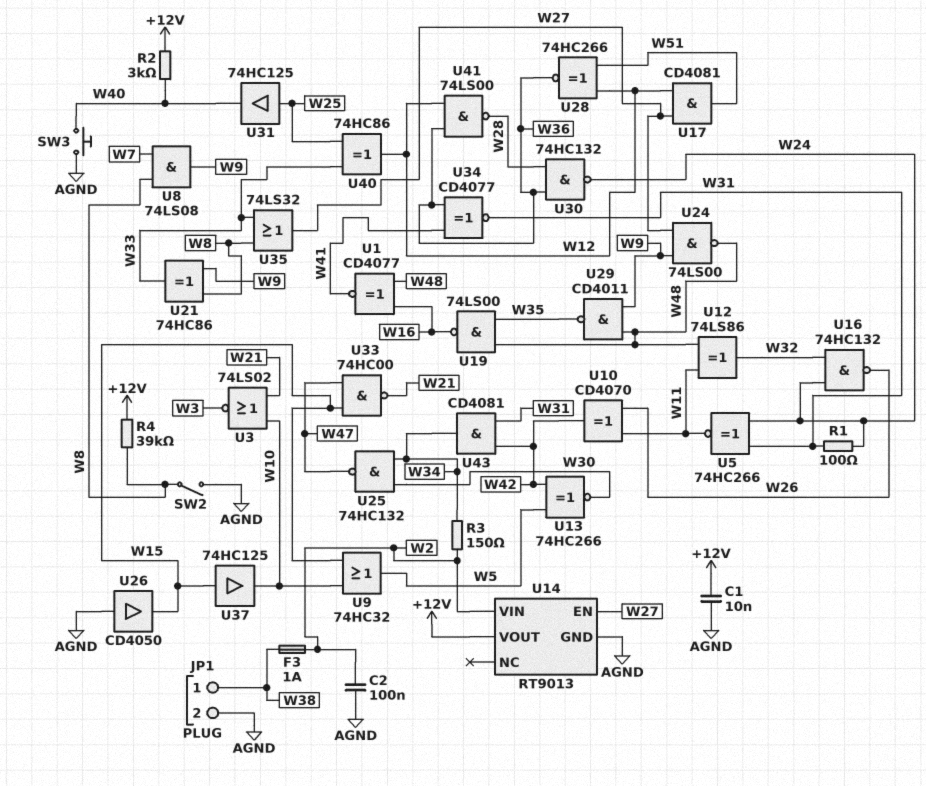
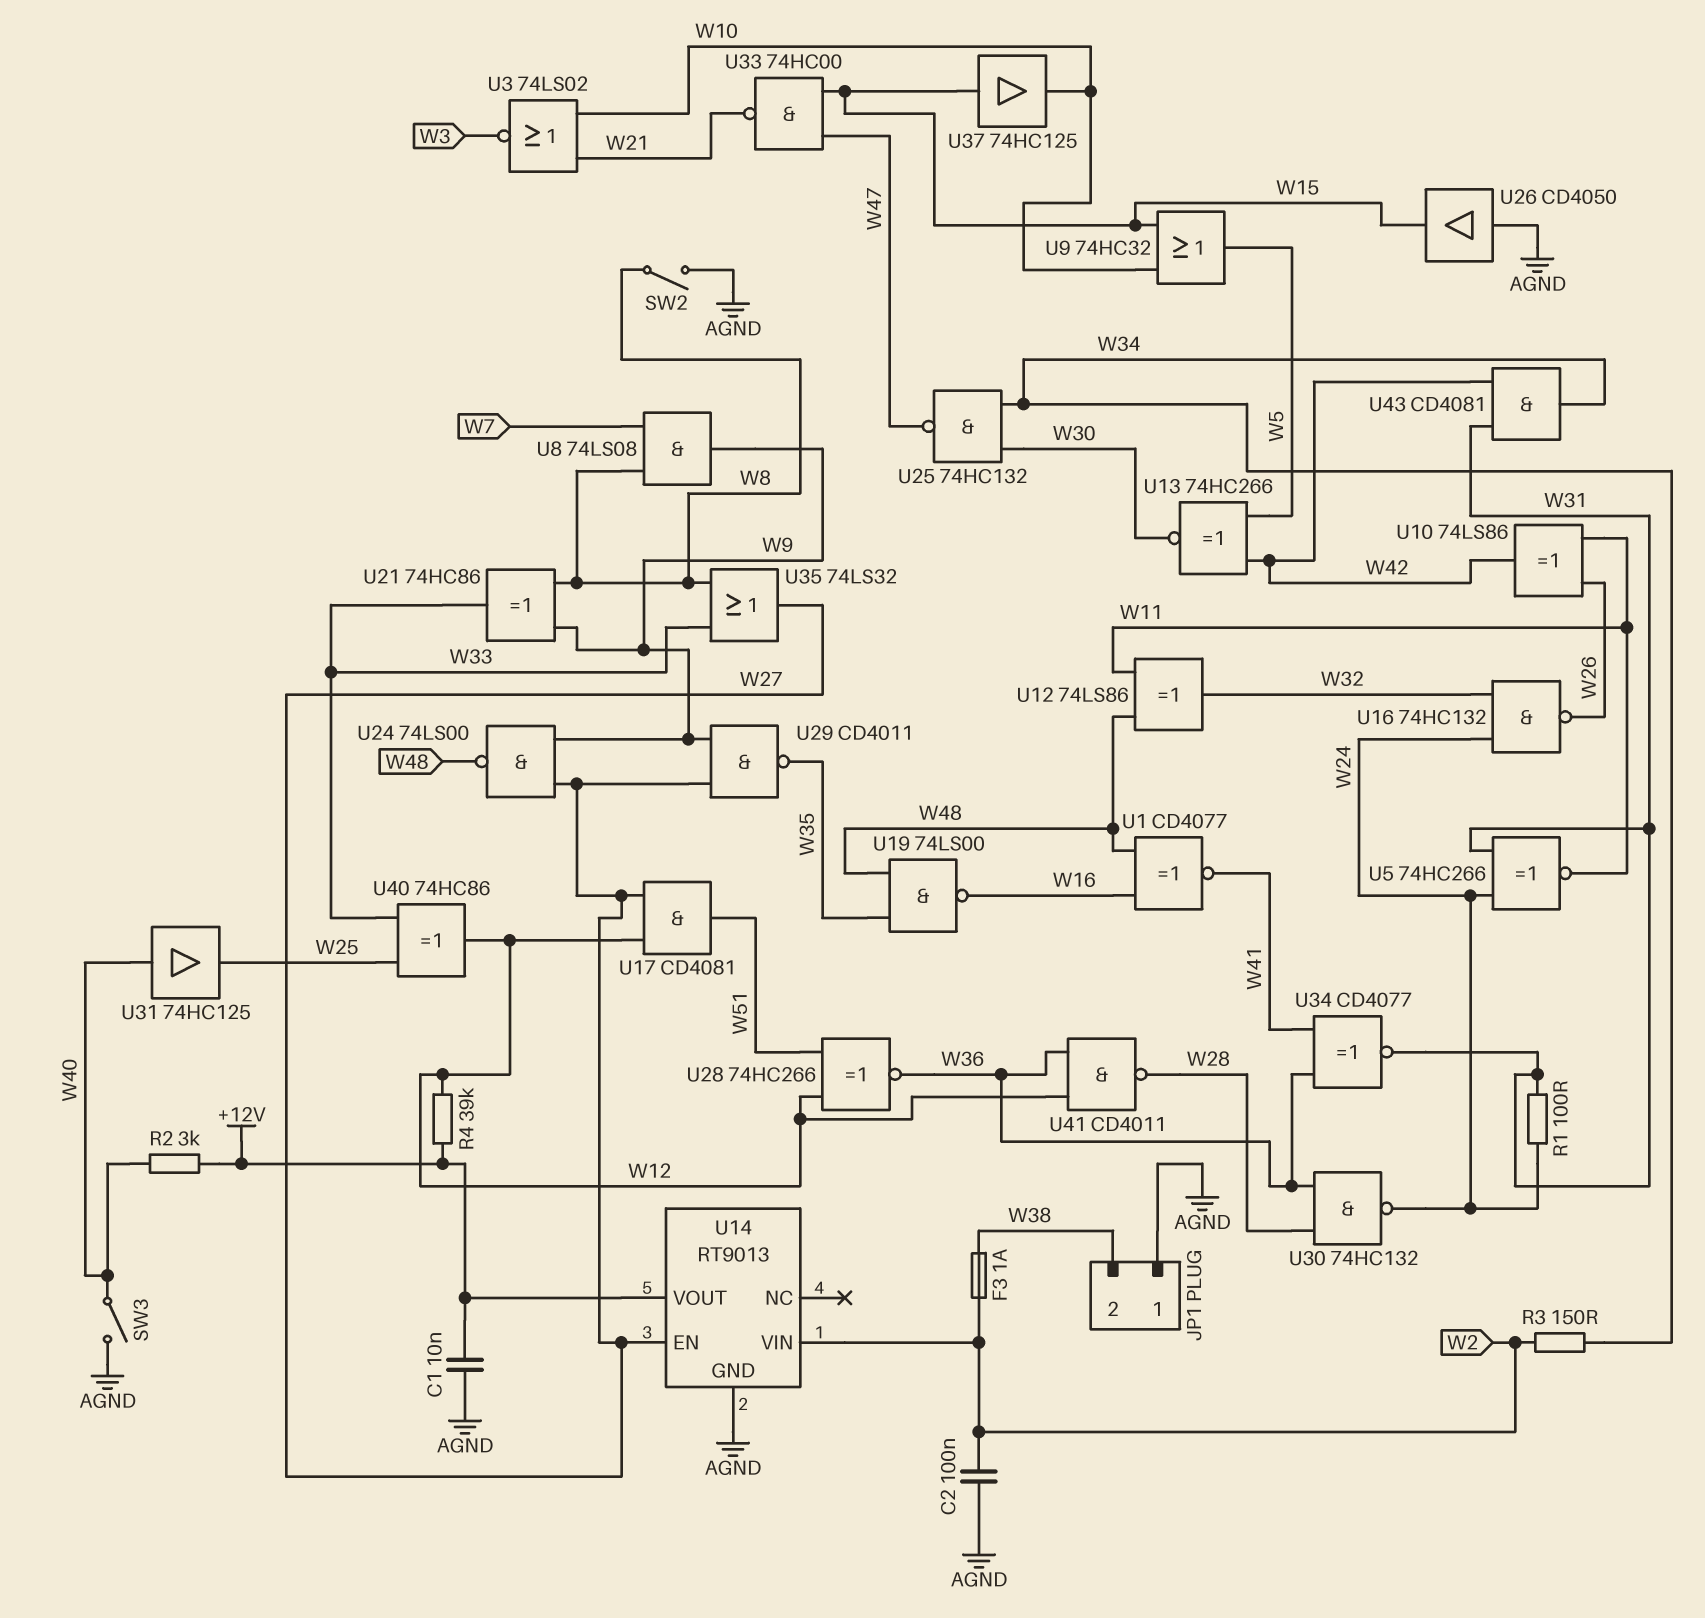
JP1 pin 1: W38 -> AGND
JP1 pin 2: AGND -> W38
R4: 39k (+12V, W8) -> 39k (+12V, W12)
SW3: button (AGND, W40) -> switch (AGND, W40)
U10: XOR CD4070 (in W11, in W26, out W42) -> XOR 74LS86 (in W11, in W26, out W42)
U29: NAND CD4011 (in W9, in W48, out W35) -> NAND CD4011 (in W9, in W27, out W35)
U31: buffer 74HC125 (in W25, out W40) -> buffer 74HC125 (in W40, out W25)
U41: NAND 74LS00 (in W12, in W36, out W28) -> NAND CD4011 (in W12, in W36, out W28)

